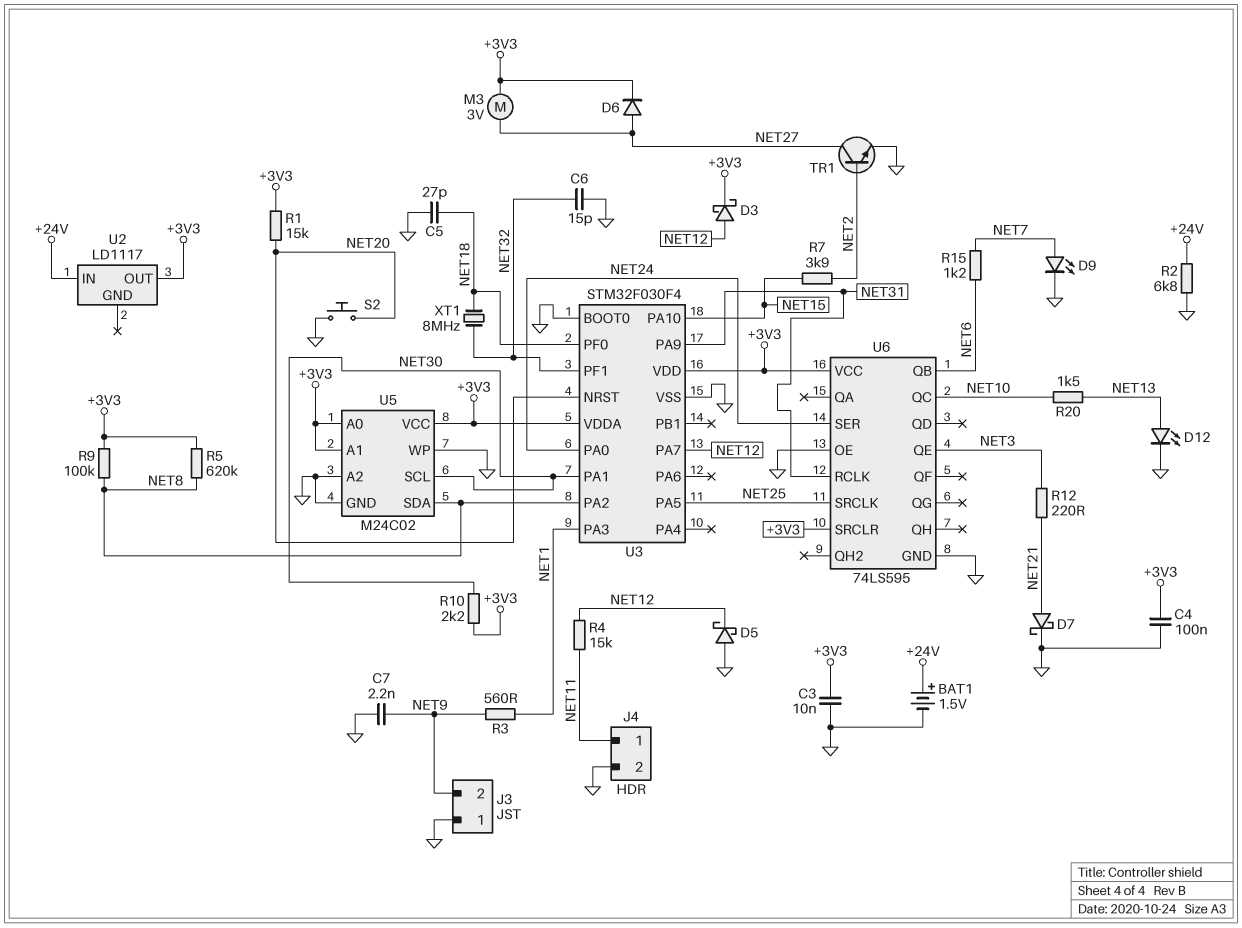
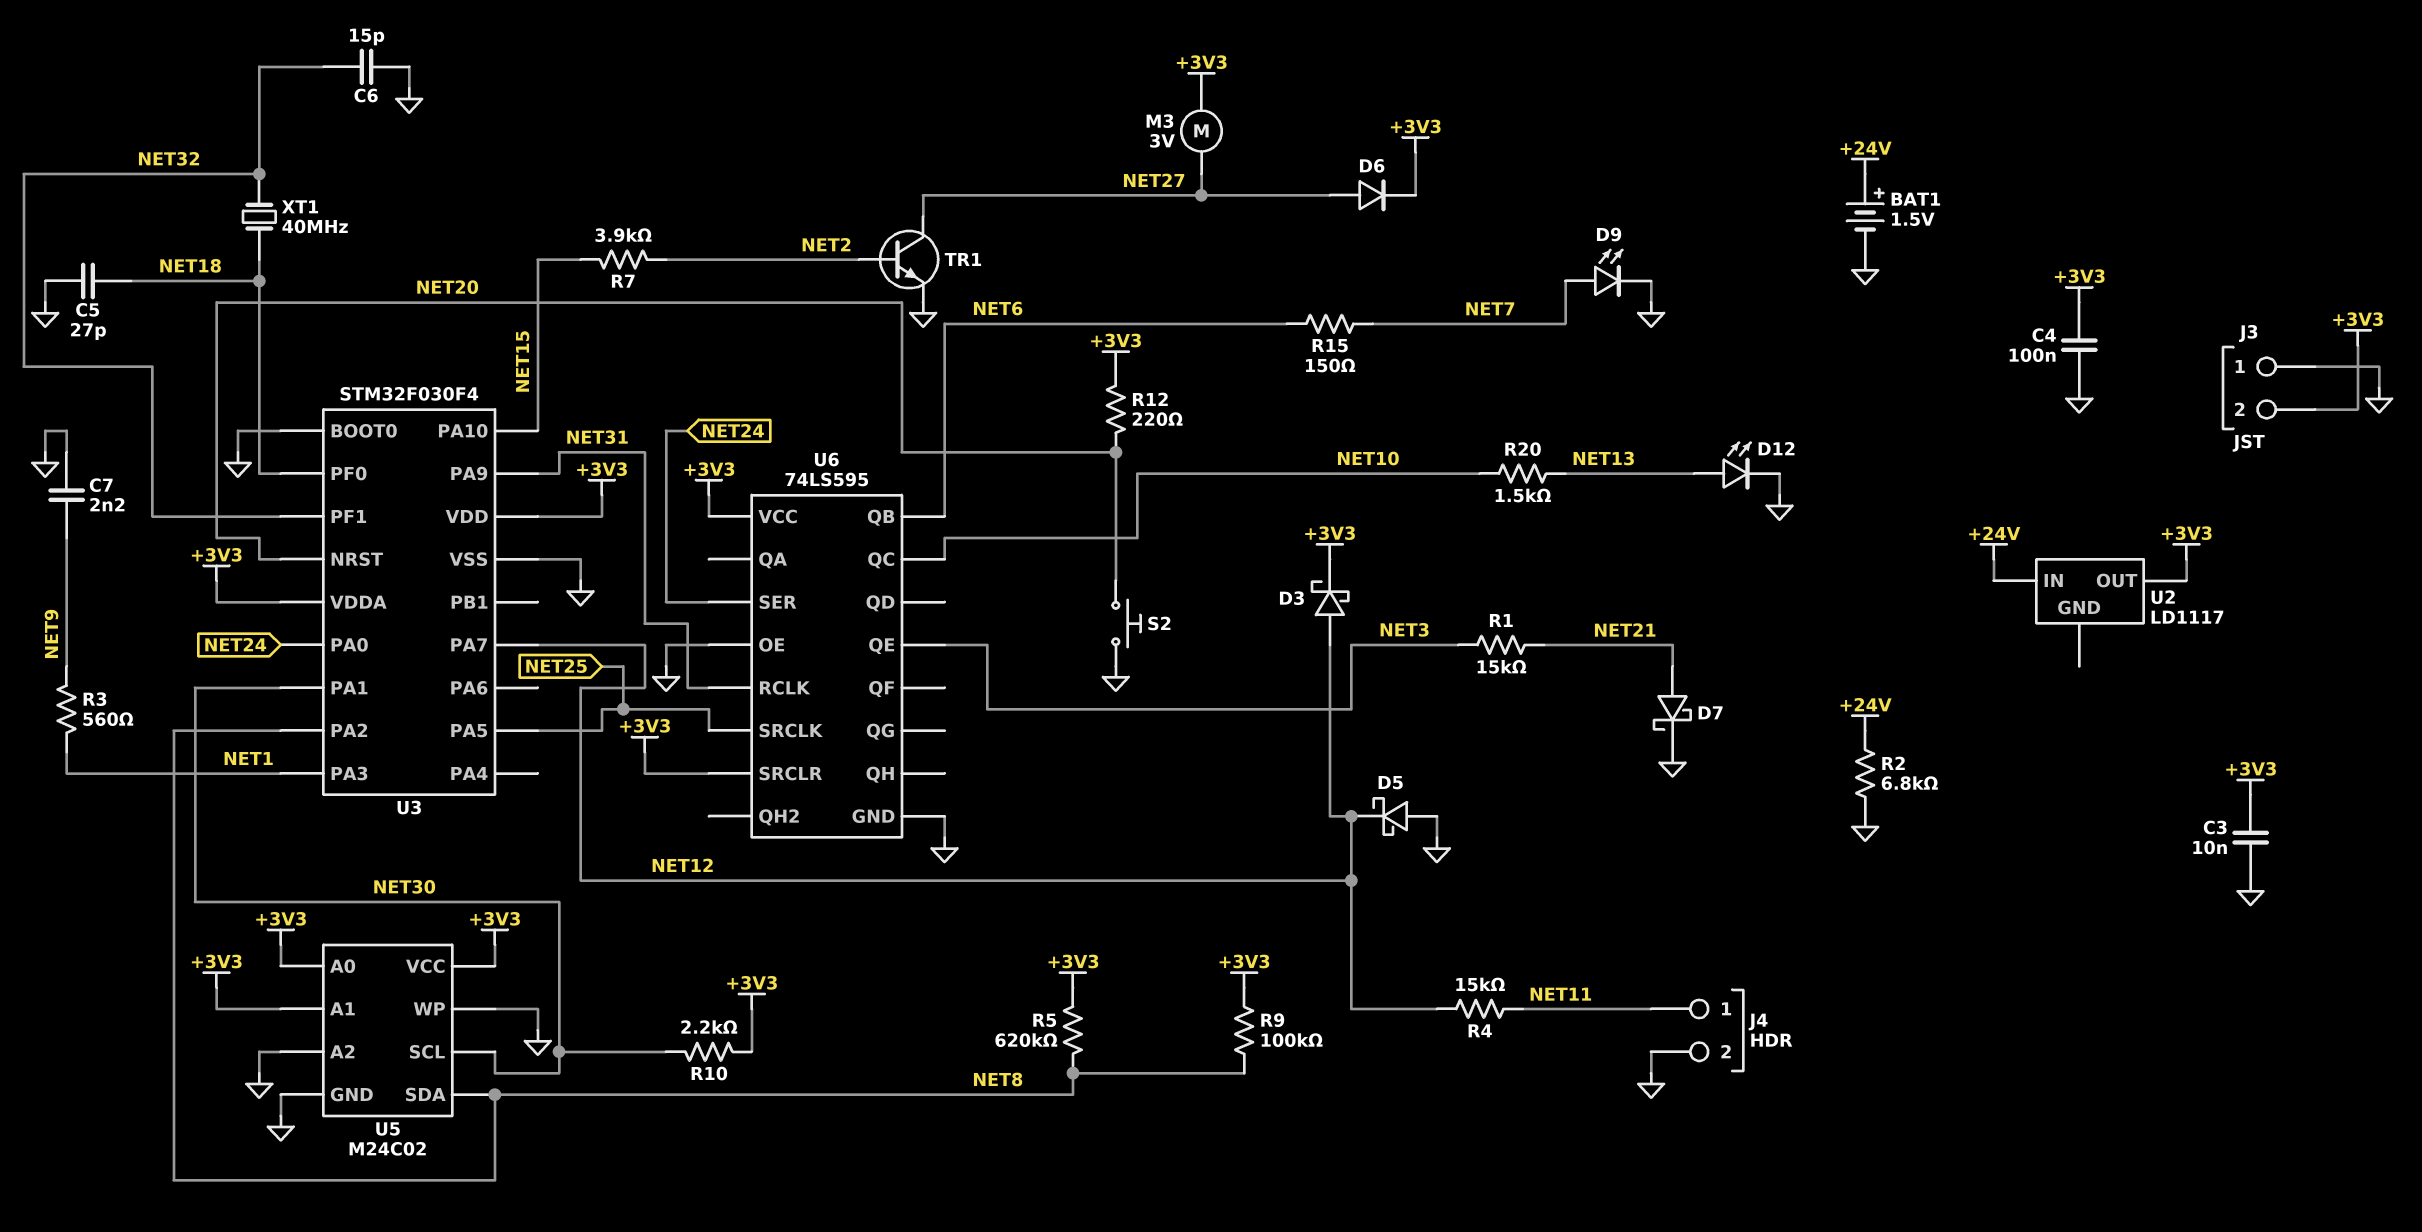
J3 pin 2: NET9 -> +3V3
R1: 15k (+3V3, NET20) -> 15k (NET3, NET21)
R12: 220 (NET3, NET21) -> 220 (+3V3, NET20)
R15: 1.2k (NET6, NET7) -> 150 (NET6, NET7)
XT1: 8MHz (NET18, NET32) -> 40MHz (NET18, NET32)

